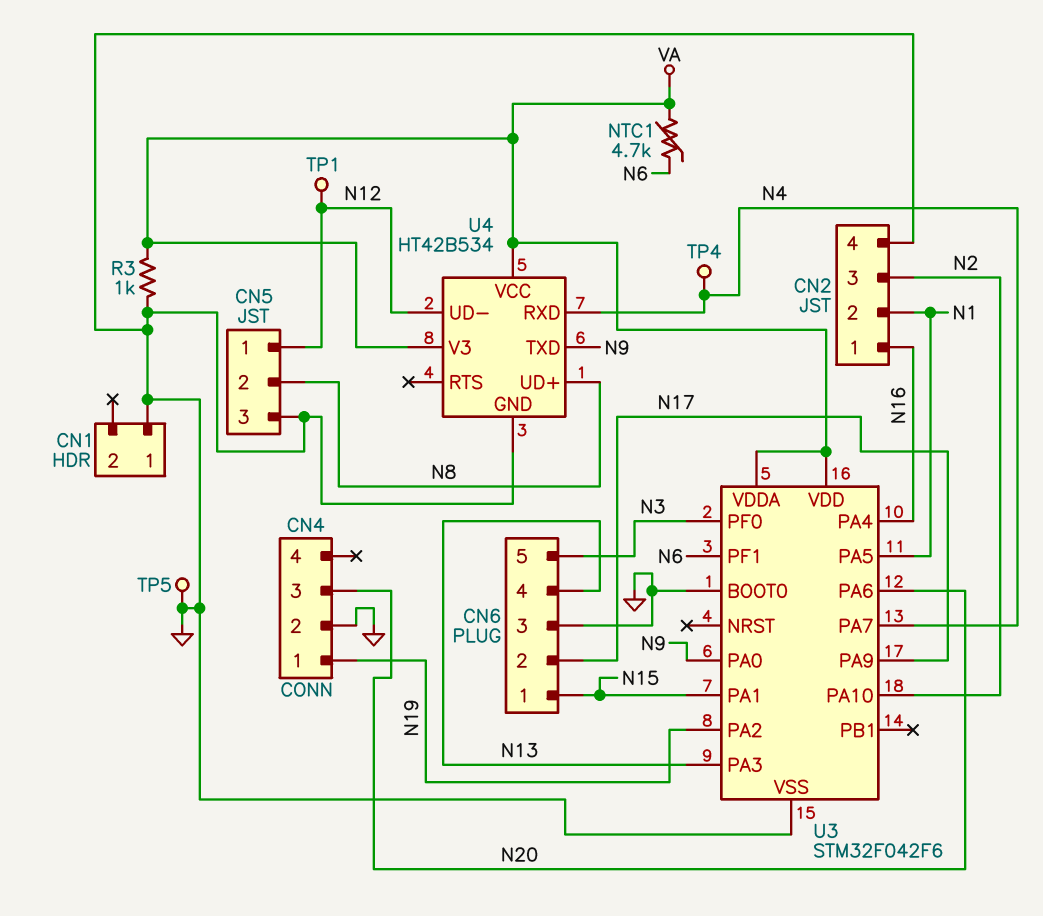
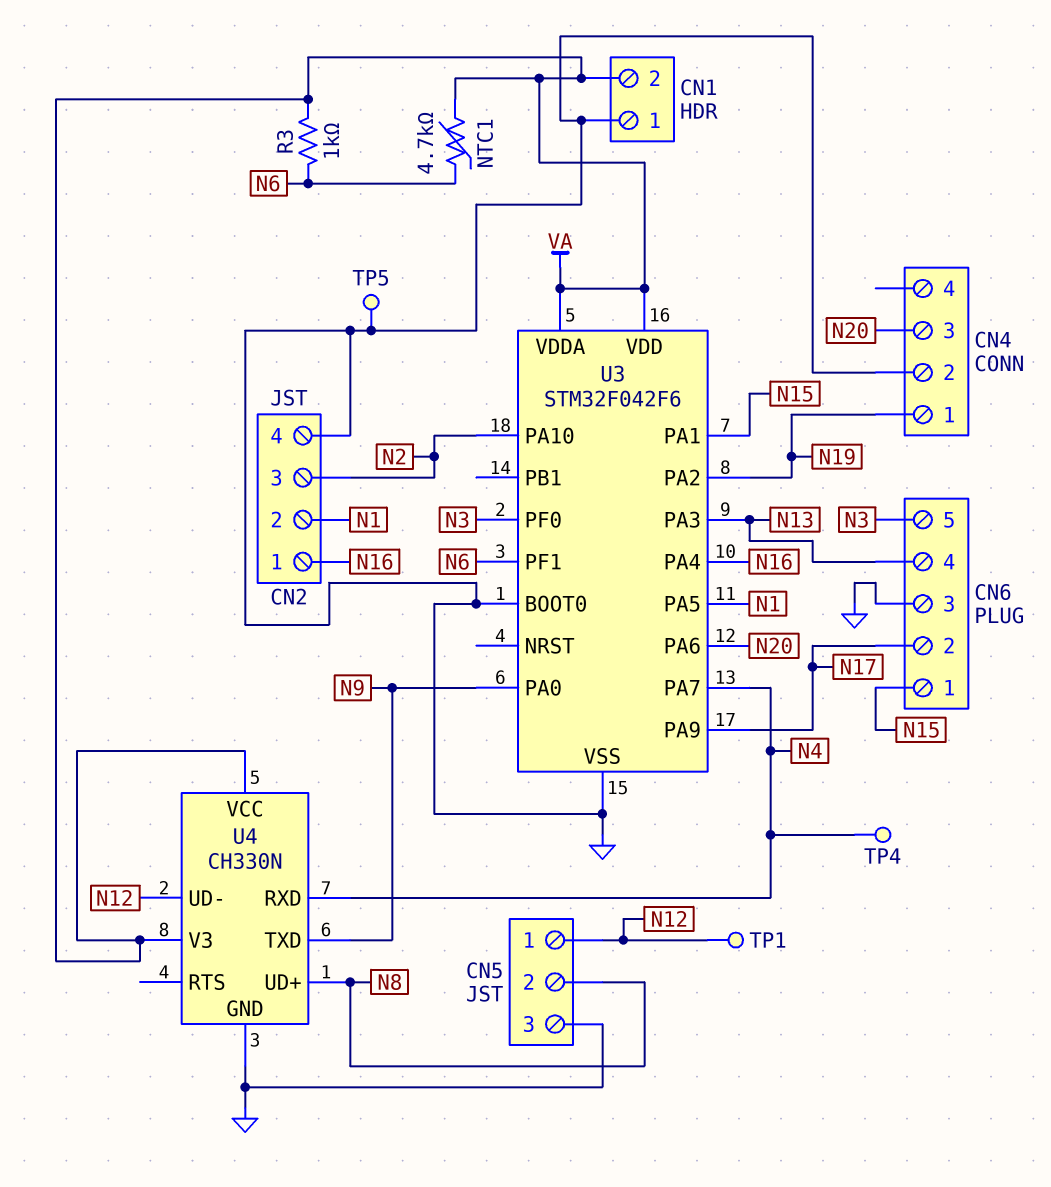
CN1 pin 2: none -> VA
R3: 1k (GND, VA) -> 1k (N6, VA)
U4: HT42B534 -> CH330N

